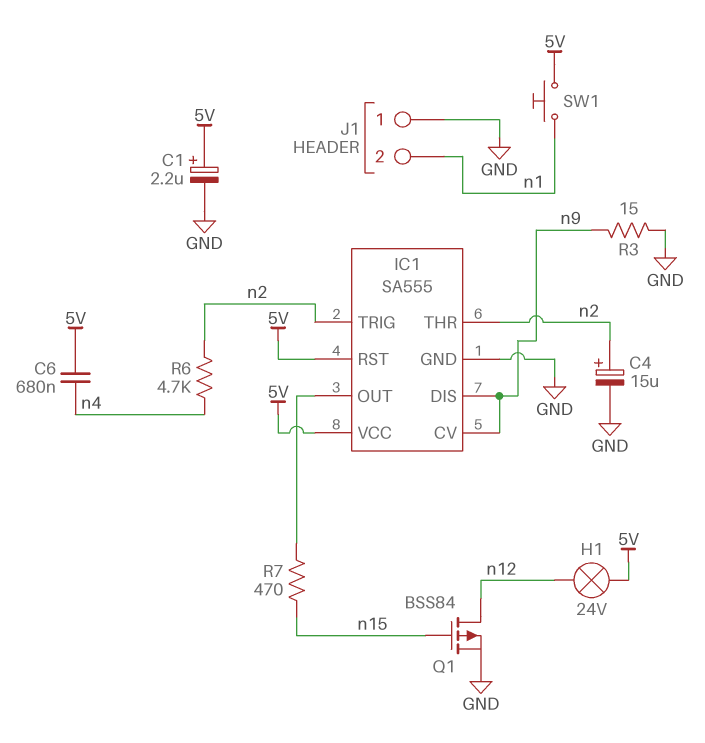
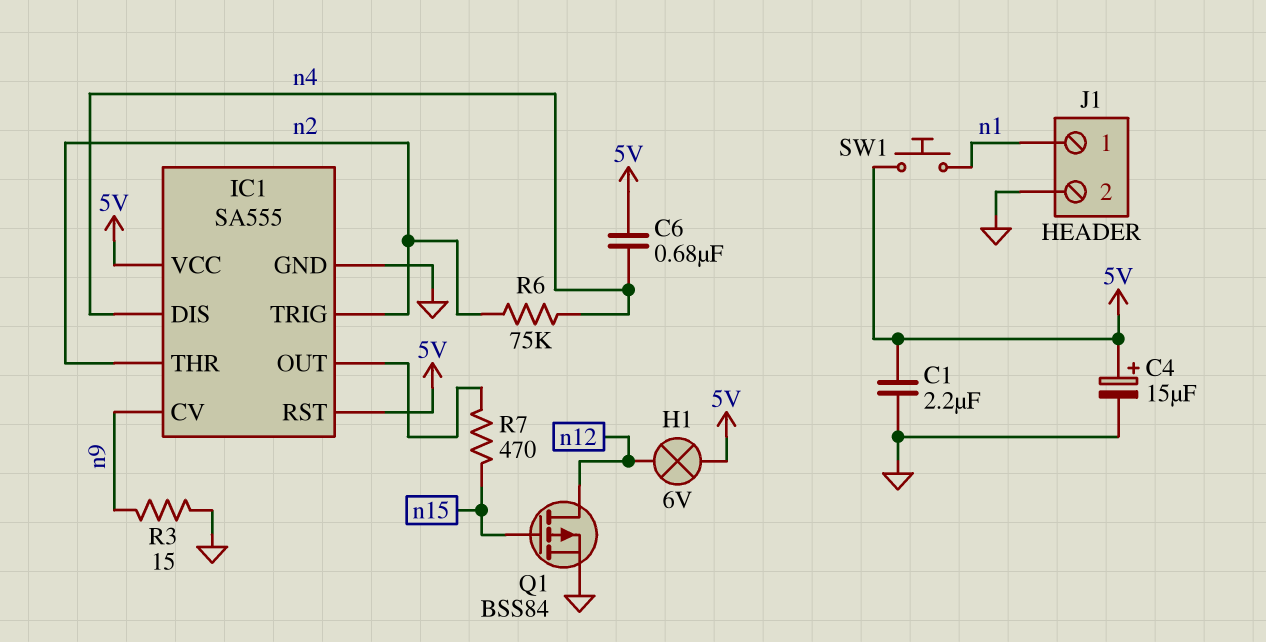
C1: 2.2uF (plus 5V, minus GND) -> 2.2uF (5V, GND)
C4: 15uF (plus n2, minus GND) -> 15uF (plus 5V, minus GND)
H1: lamp 24V (5V, n12) -> lamp 6V (5V, n12)
IC1 pin DIS: n9 -> n4
J1 pin 1: GND -> n1
J1 pin 2: n1 -> GND
R6: 4.7k (n2, n4) -> 75k (n2, n4)

